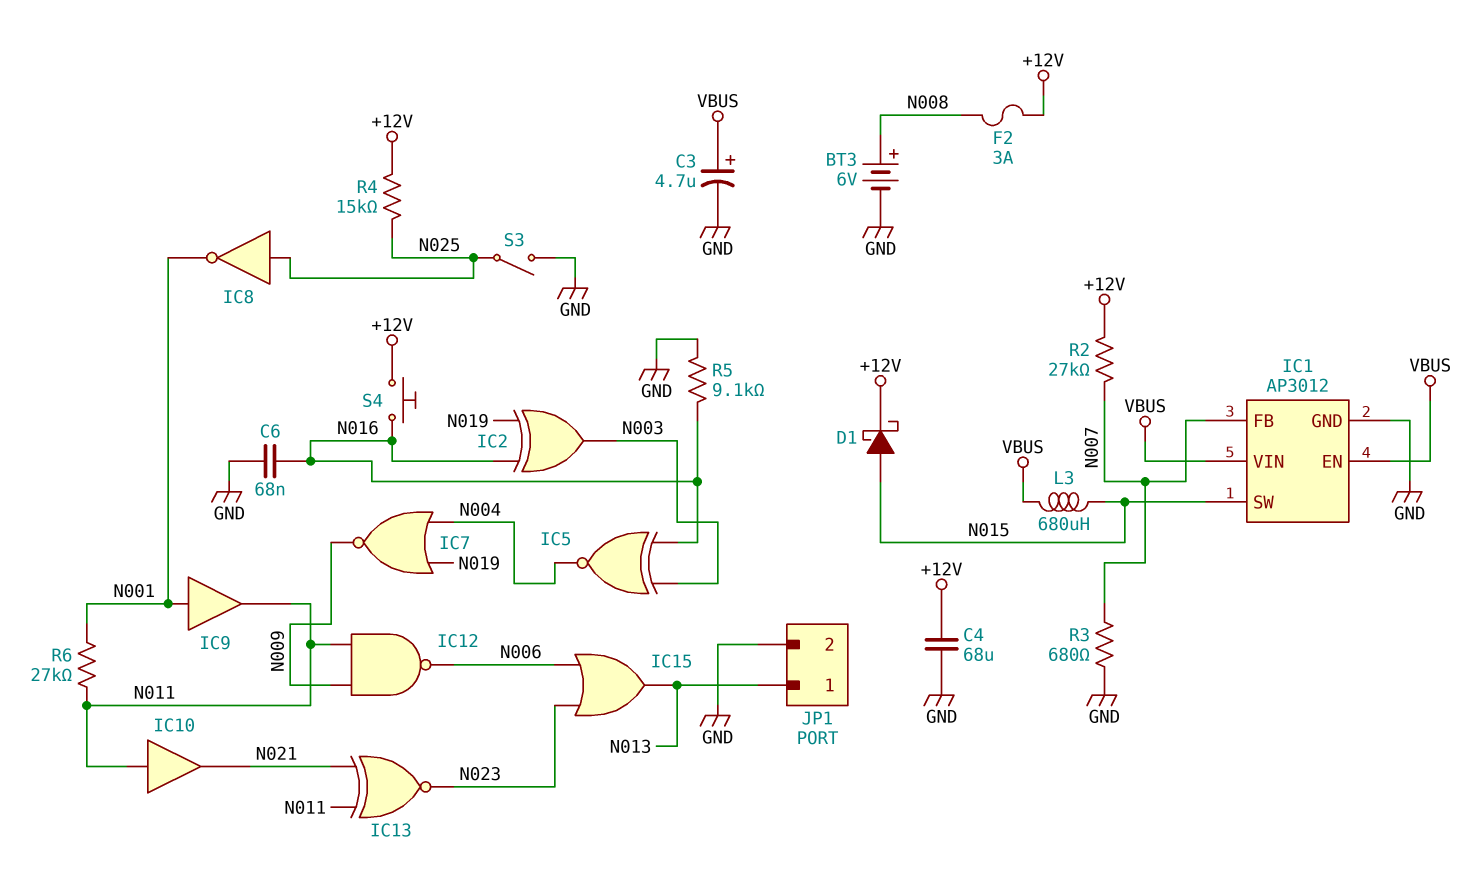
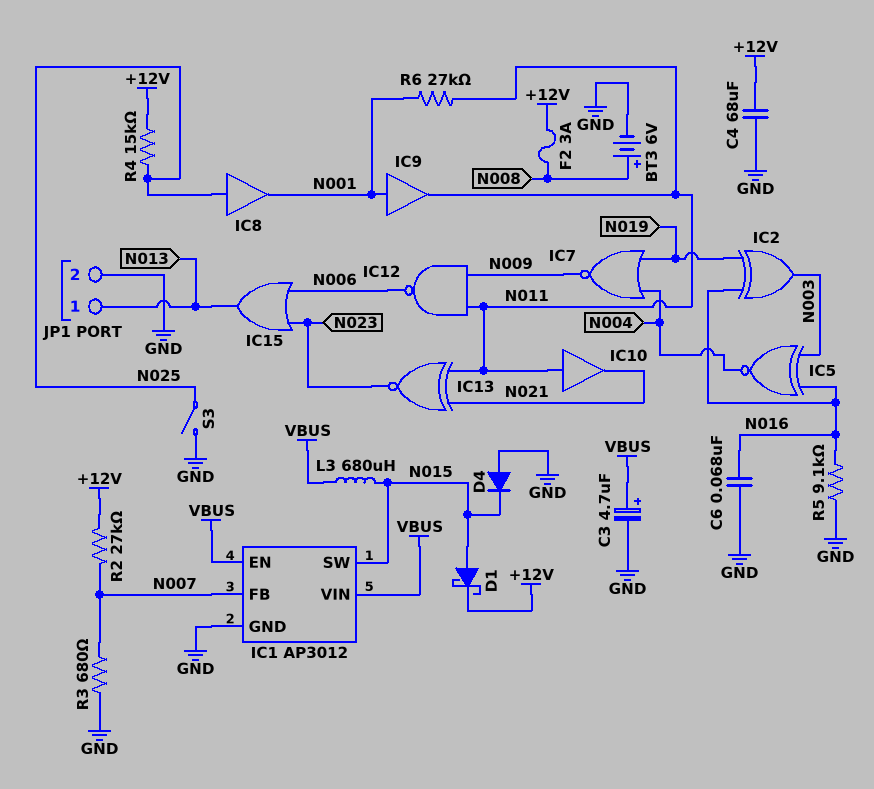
D4: none -> diode (A GND, K N015)
IC8: NOT (in N025, out N001) -> buffer (in N025, out N001)
S4: button (+12V, N016) -> none

